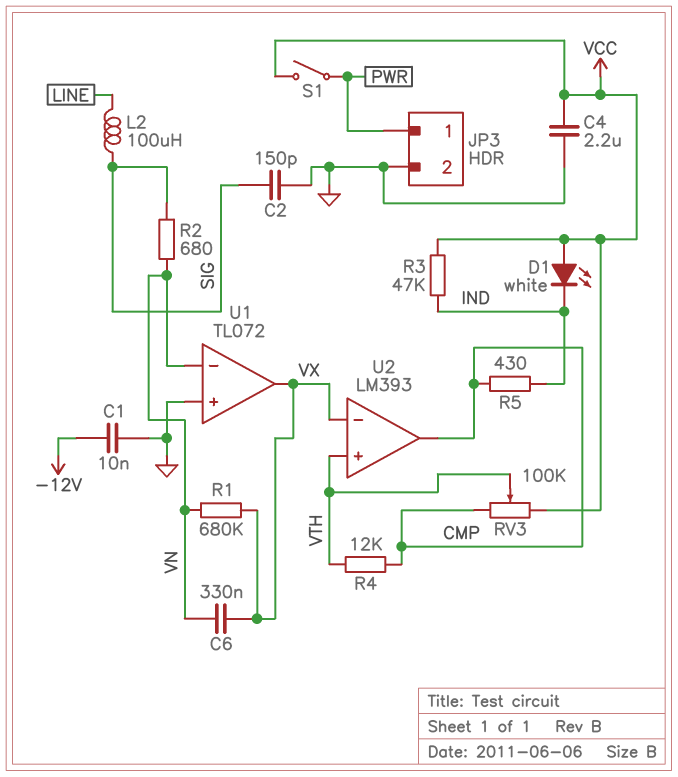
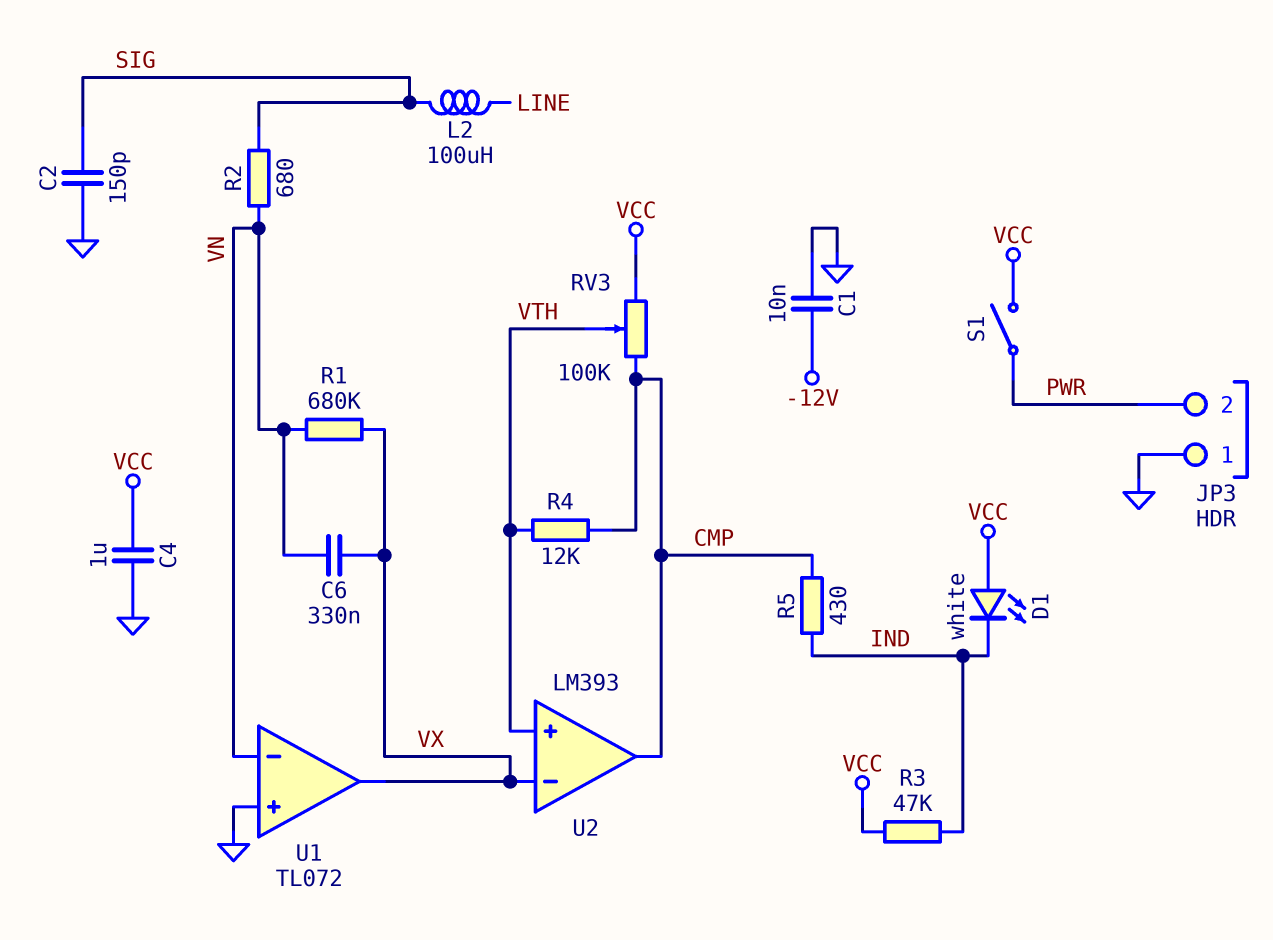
C4: 2.2uF (GND, VCC) -> 1uF (GND, VCC)
JP3 pin 1: PWR -> GND
JP3 pin 2: GND -> PWR

